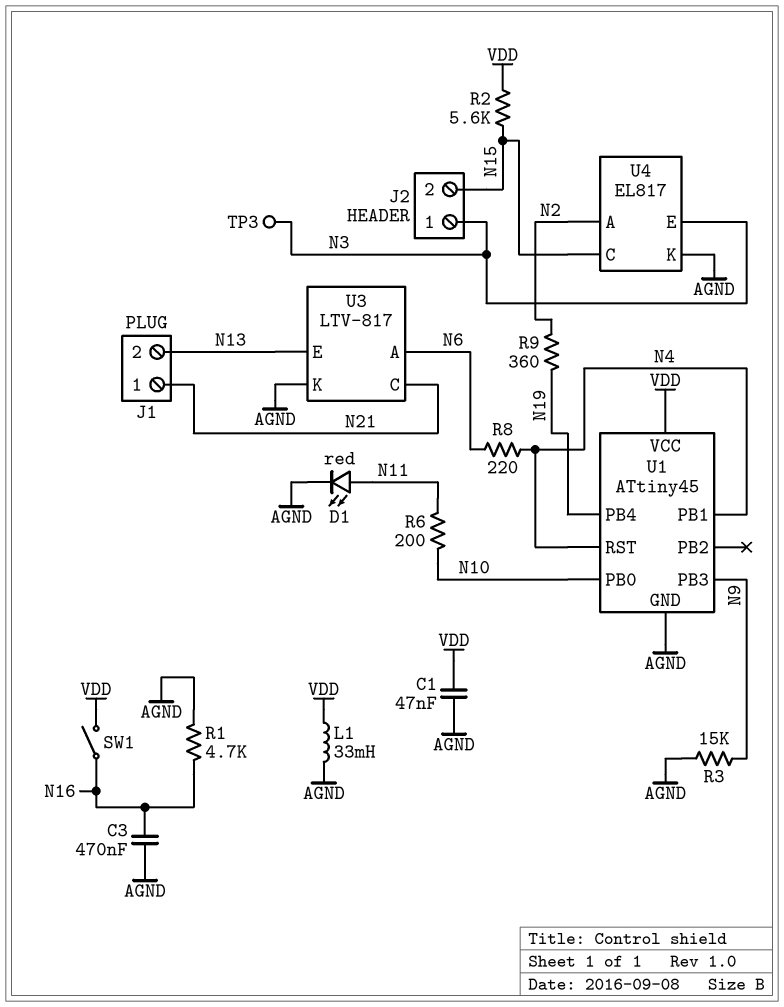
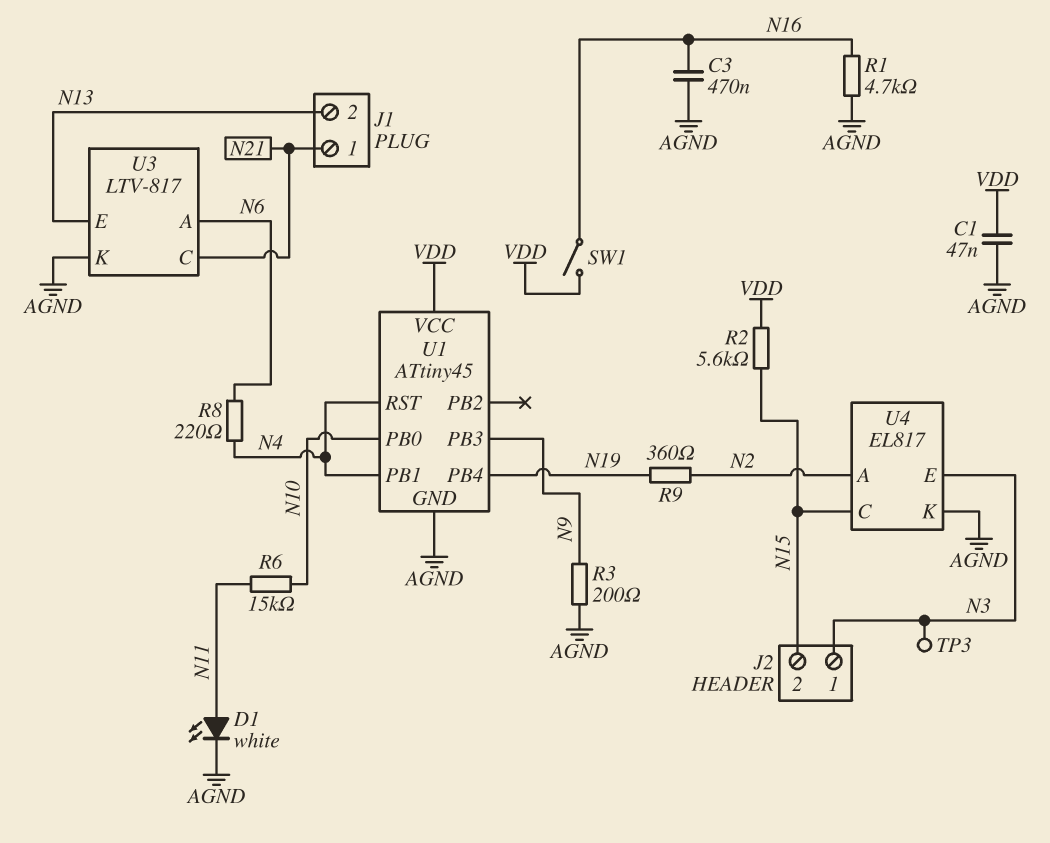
D1: LED red (A N11, K AGND) -> LED white (A N11, K AGND)
L1: 33mH (AGND, VDD) -> none
R3: 15k (AGND, N9) -> 200 (AGND, N9)
R6: 200 (N10, N11) -> 15k (N10, N11)

